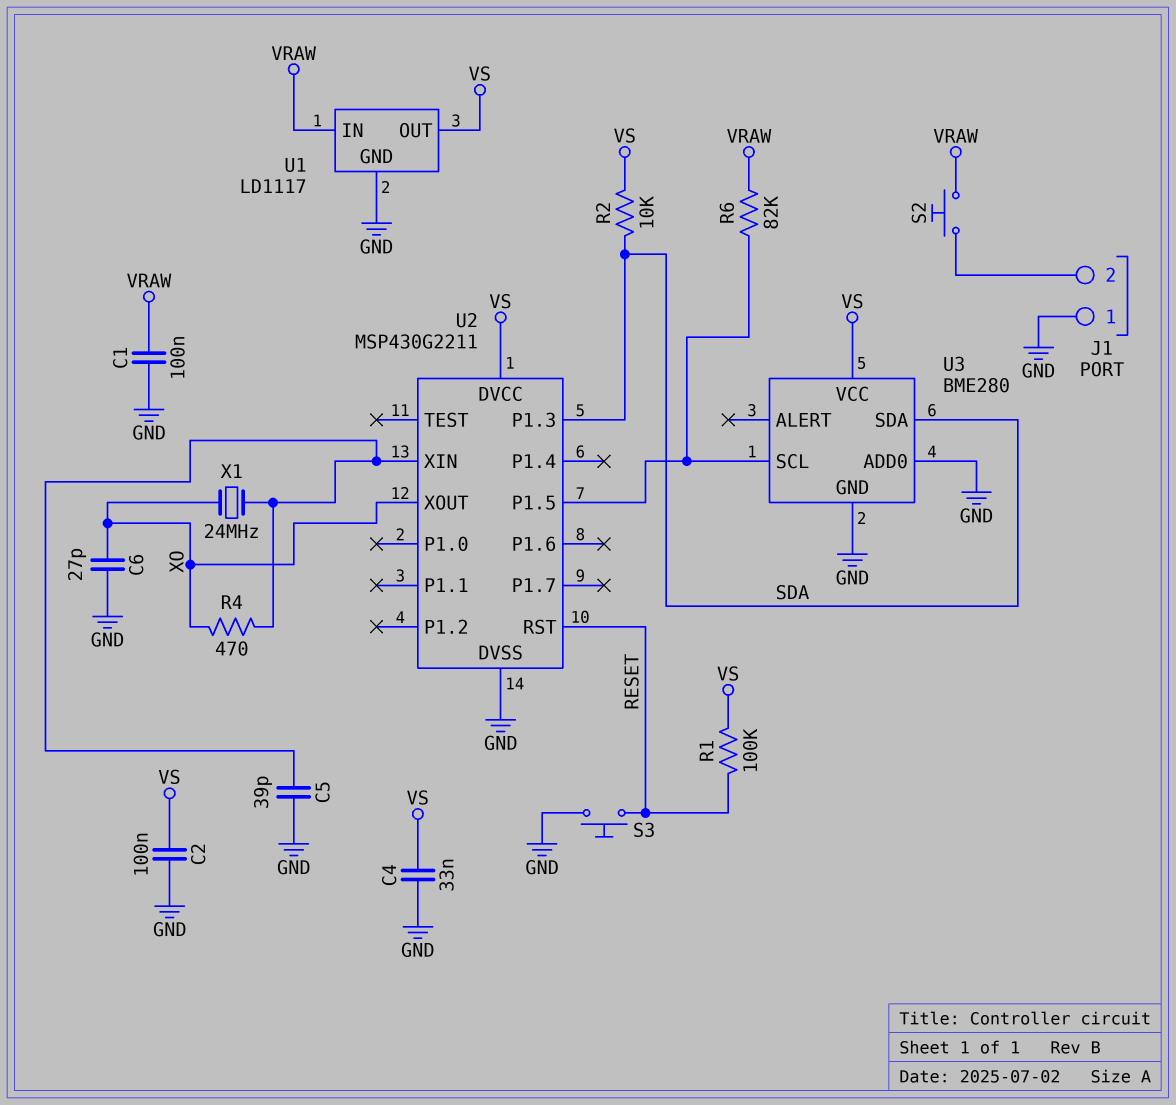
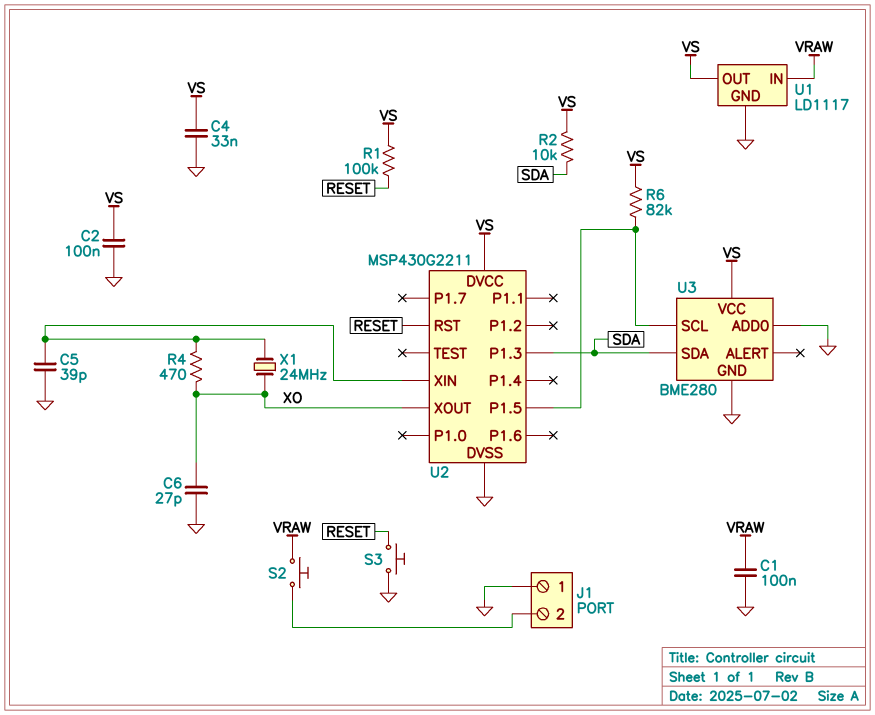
R6: 82k (U2/P1.5, VRAW) -> 82k (U2/P1.5, VS)

